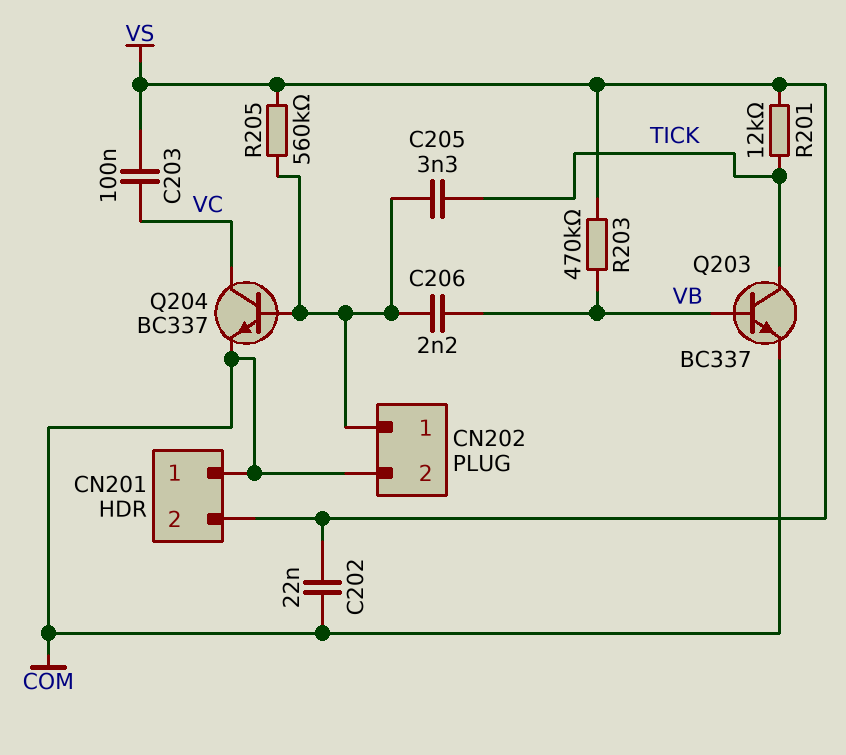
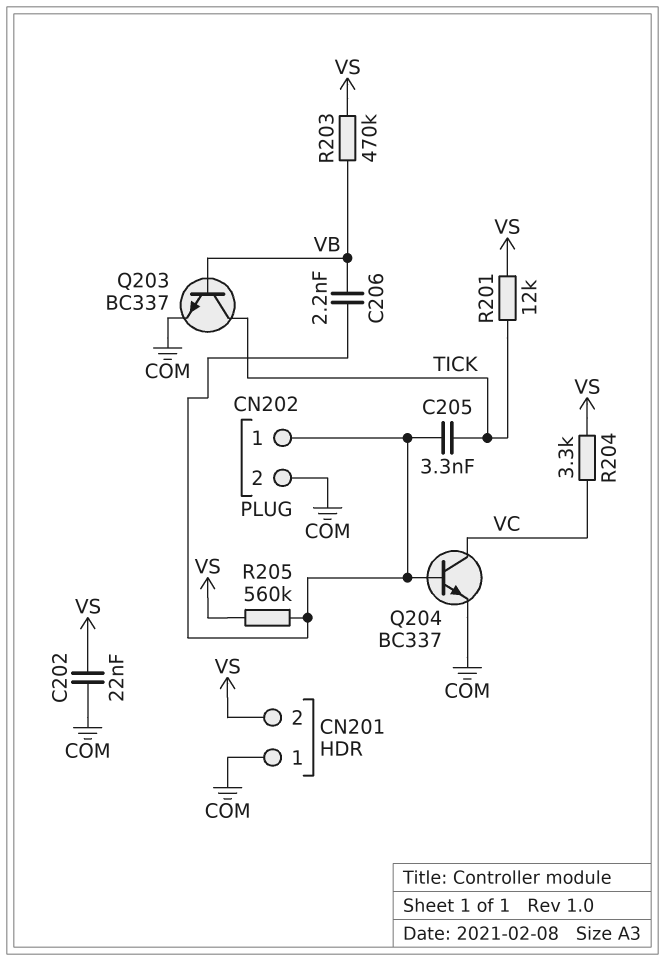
C203: 100nF (VC, VS) -> none
R204: none -> 3.3k (VC, VS)

